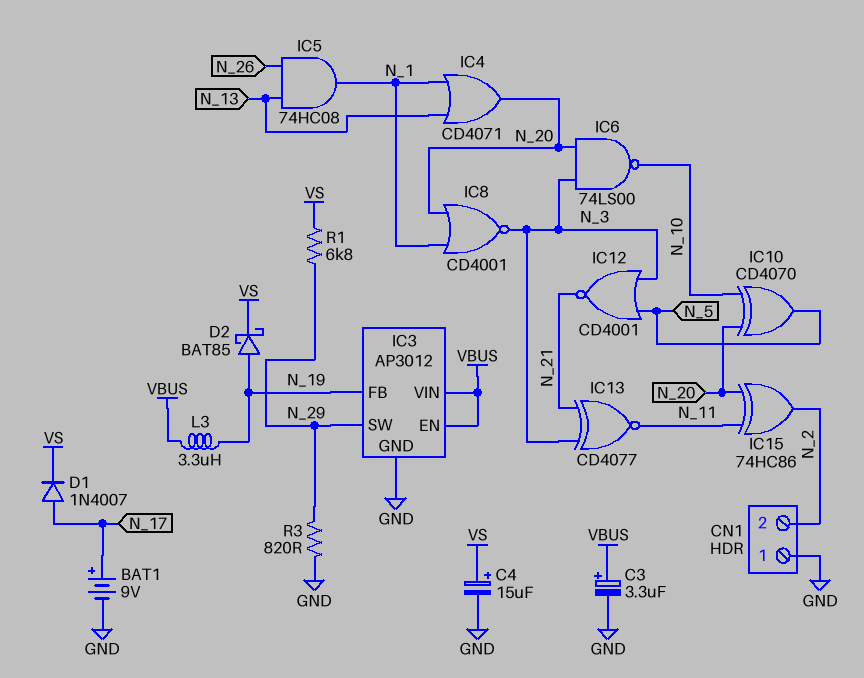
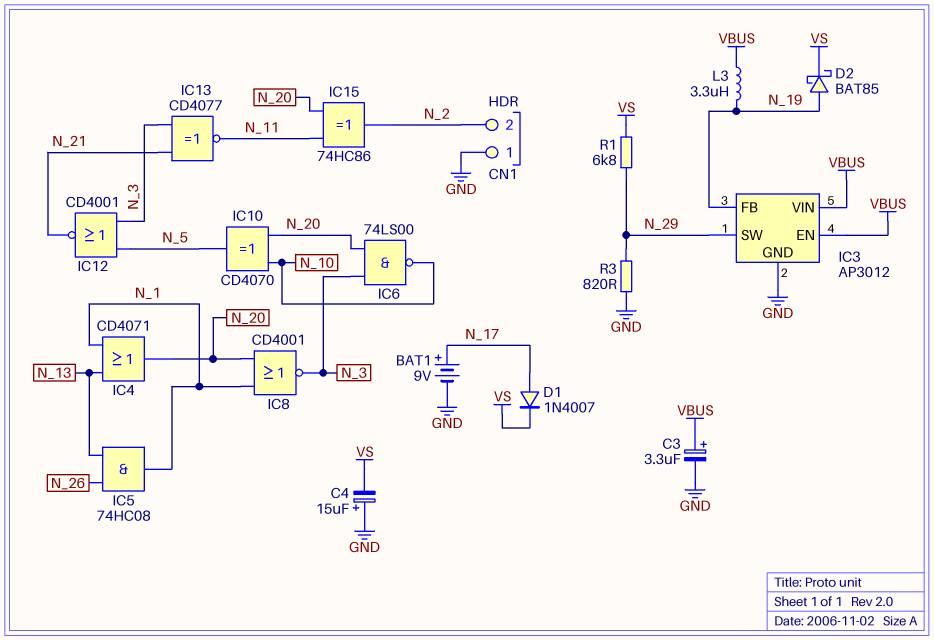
C4: 15uF (plus VS, minus GND) -> 15uF (plus GND, minus VS)

